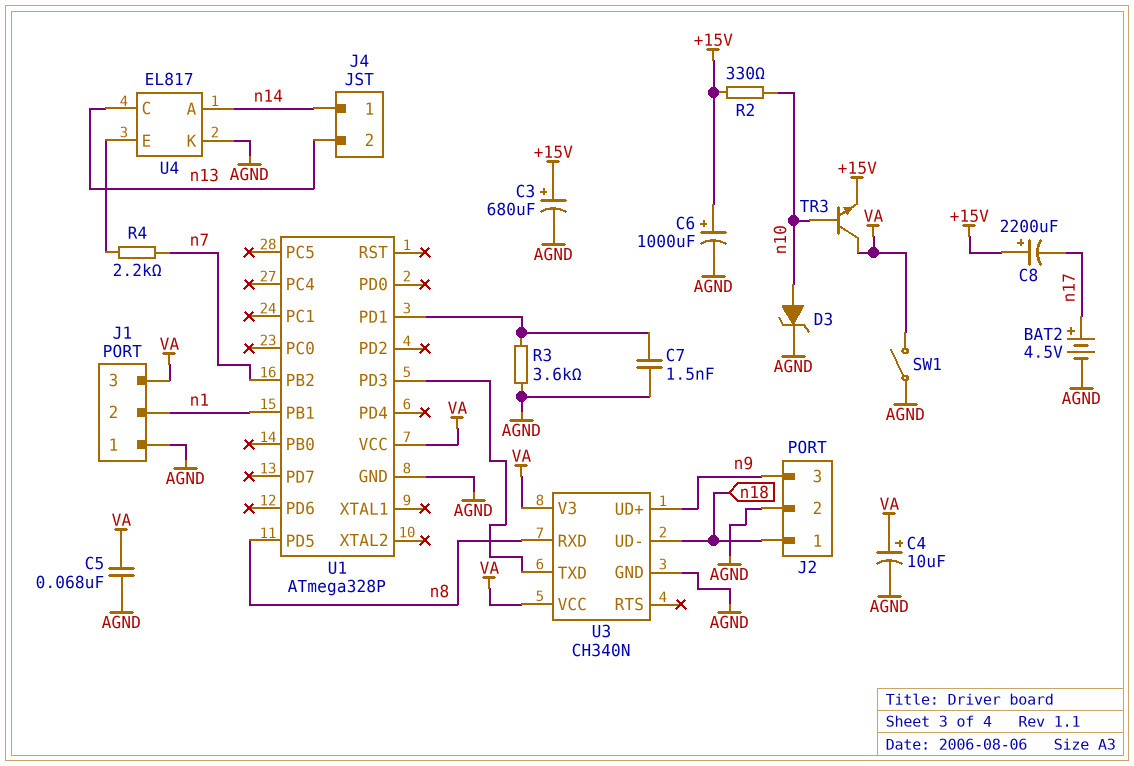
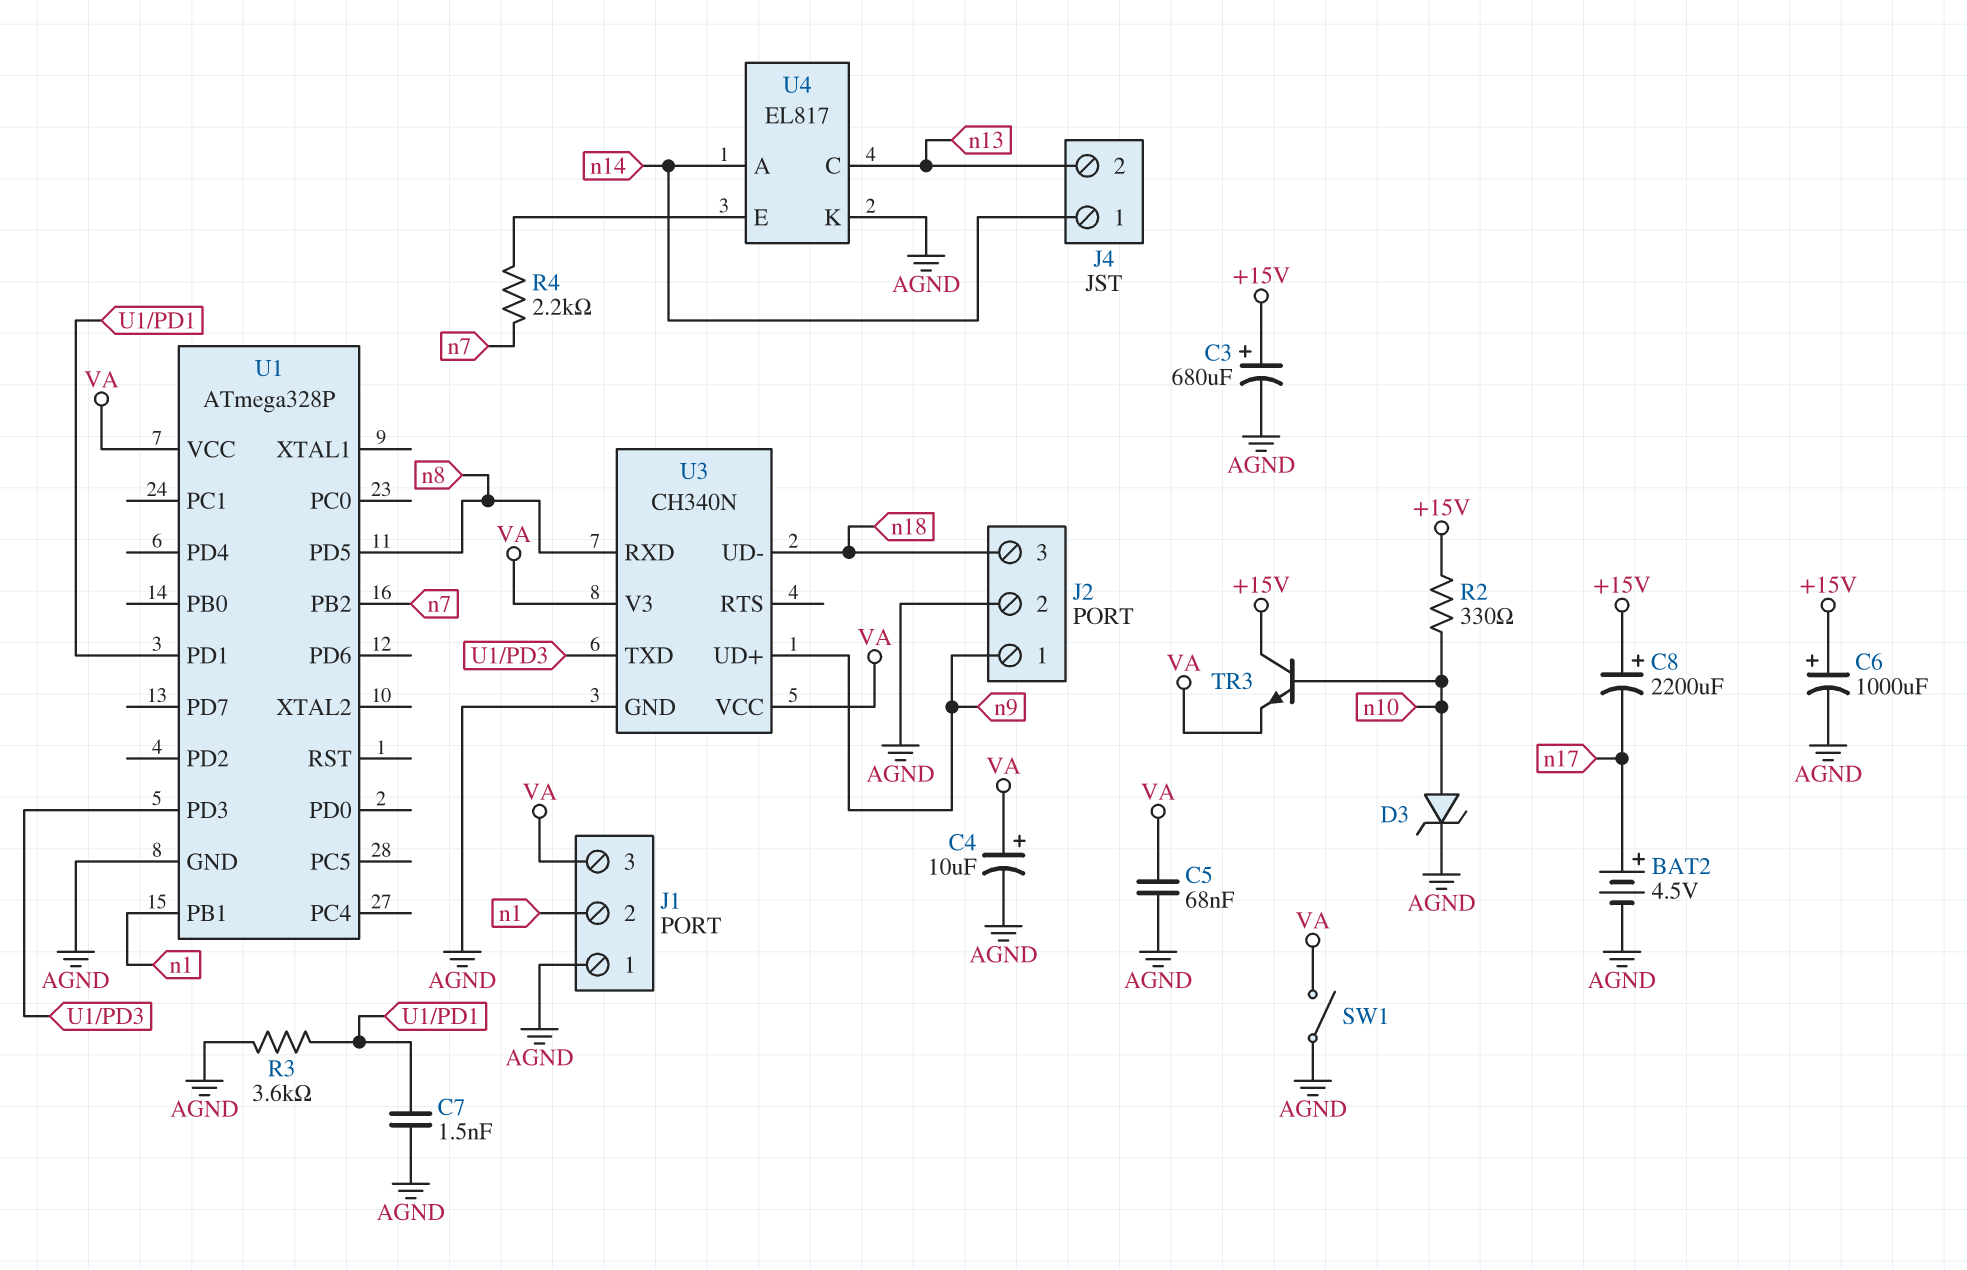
J2 pin 1: n18 -> n9
J2 pin 3: n9 -> n18
TR3: NPN (B n10, C VA, E +15V) -> NPN (B n10, C +15V, E VA)

